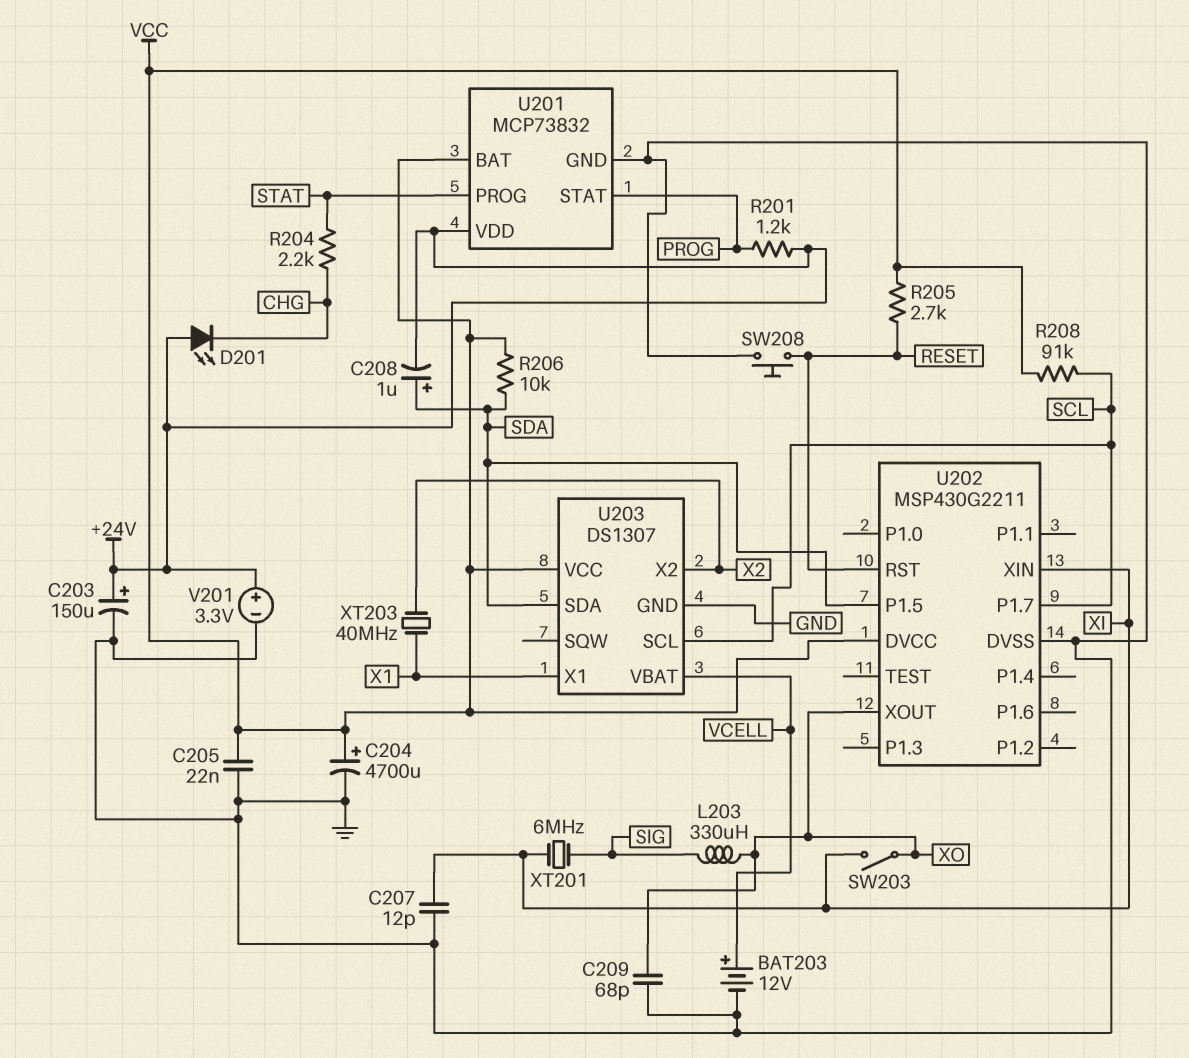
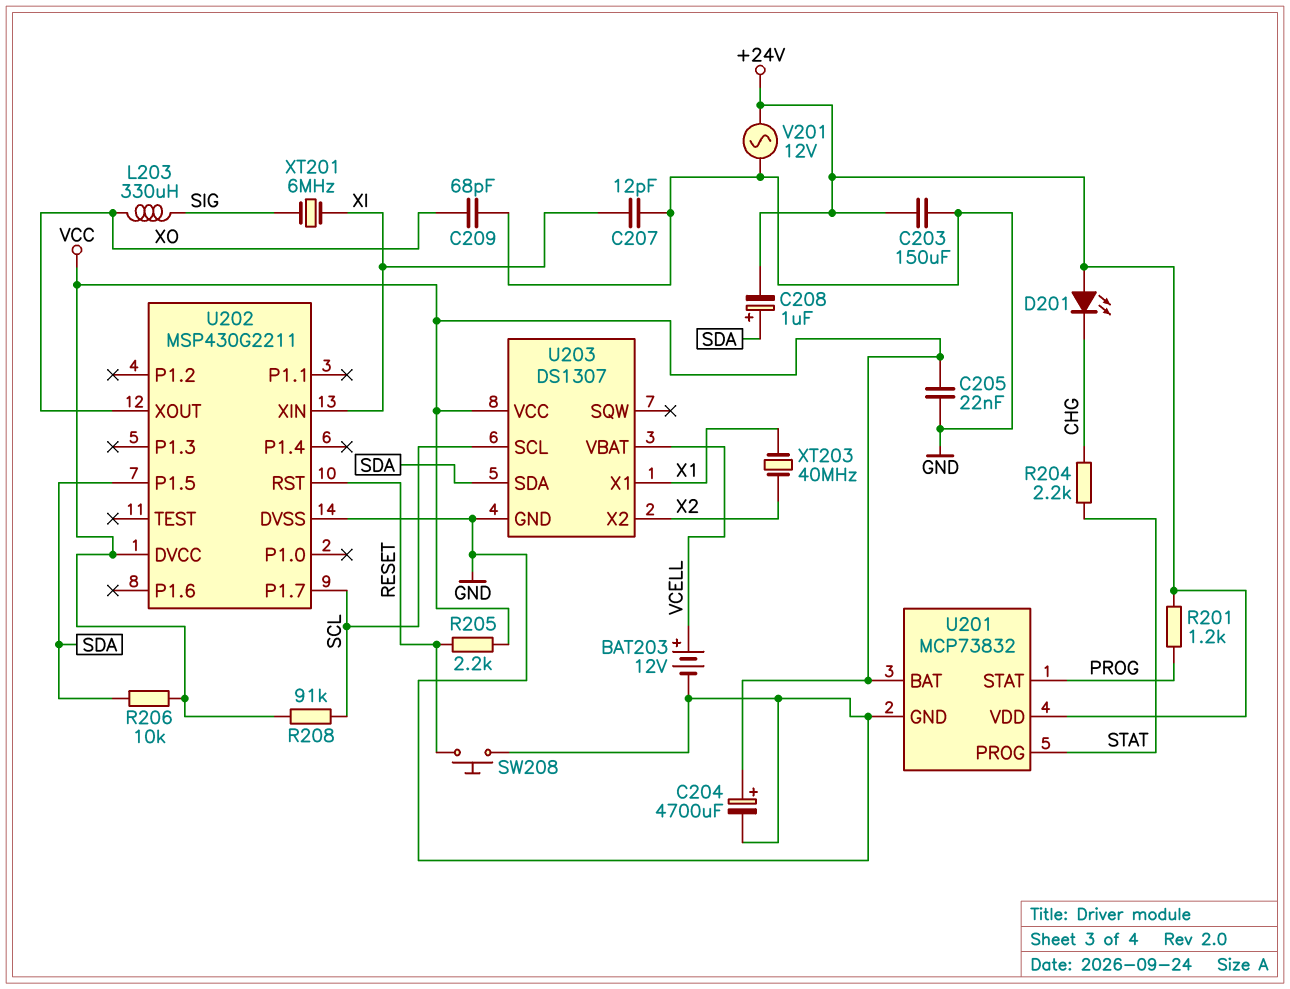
C203: 150uF (plus +24V, minus GND) -> 150uF (+24V, GND)
R205: 2.7k (RESET, VCC) -> 2.2k (RESET, VCC)
SW203: switch (XI, XO) -> none
V201: 3.3V (plus +24V, minus GND) -> AC 12V (+24V, GND)

